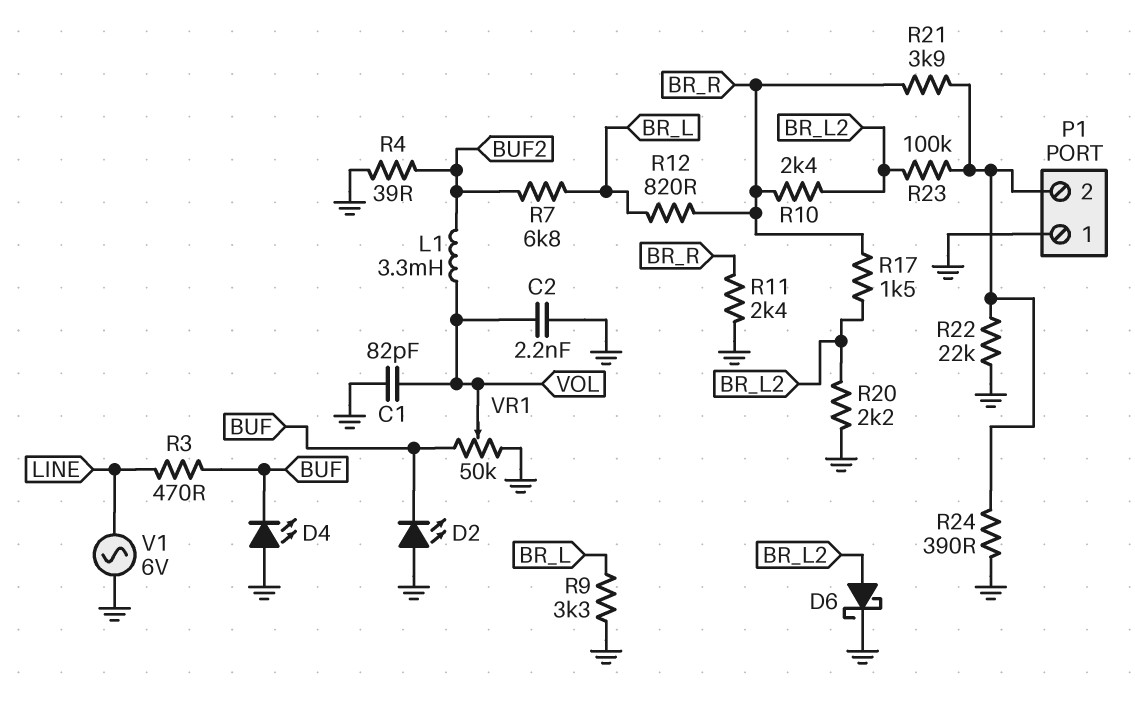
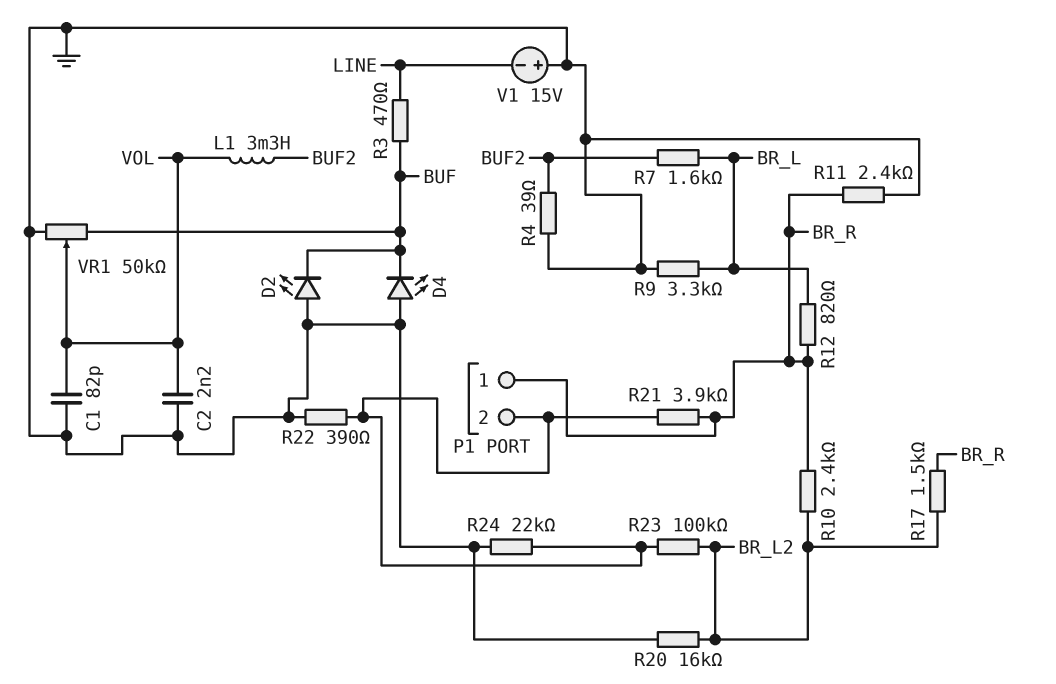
D6: schottky (A BR_L2, K GND) -> none
P1 pin 1: GND -> BR_R
R7: 6.8k (BR_L, BUF2) -> 1.6k (BR_L, BUF2)
R20: 2.2k (BR_L2, GND) -> 16k (BR_L2, GND)
R22: 22k (GND, P1/2) -> 390 (GND, P1/2)
R24: 390 (GND, P1/2) -> 22k (GND, P1/2)
V1: AC 6V (GND, LINE) -> 15V (plus GND, minus LINE)

